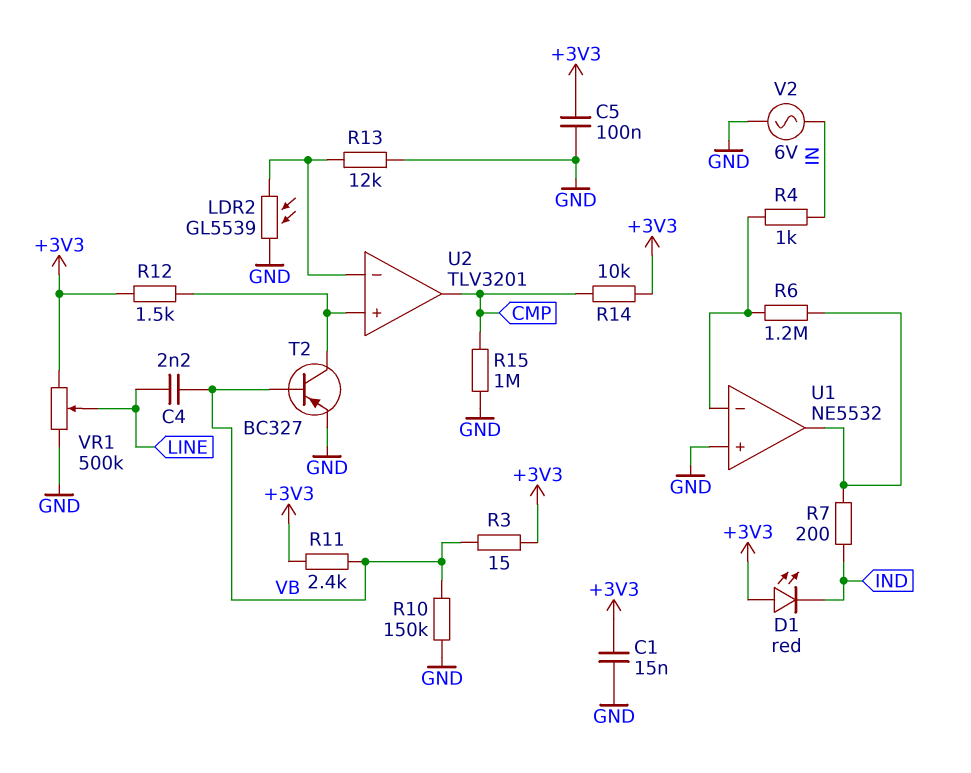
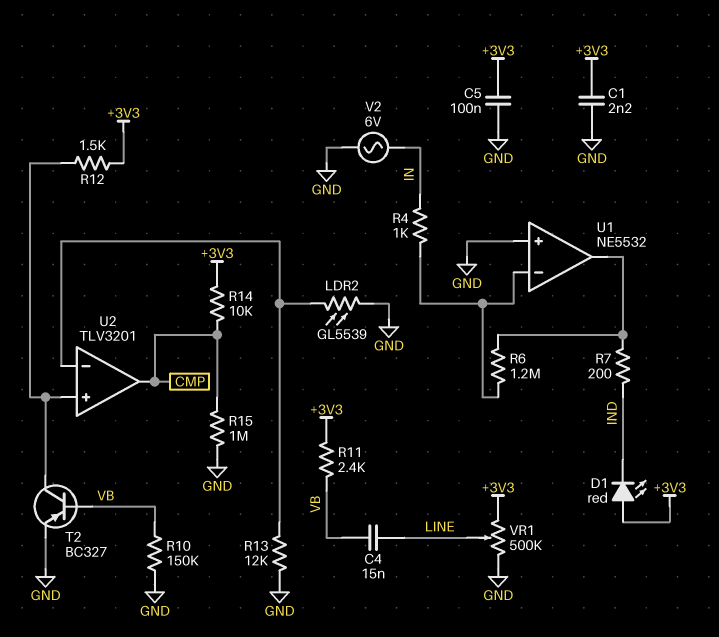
C1: 15nF (+3V3, GND) -> 2.2nF (+3V3, GND)
C4: 2.2nF (LINE, VB) -> 15nF (LINE, VB)
R3: 15 (+3V3, VB) -> none

